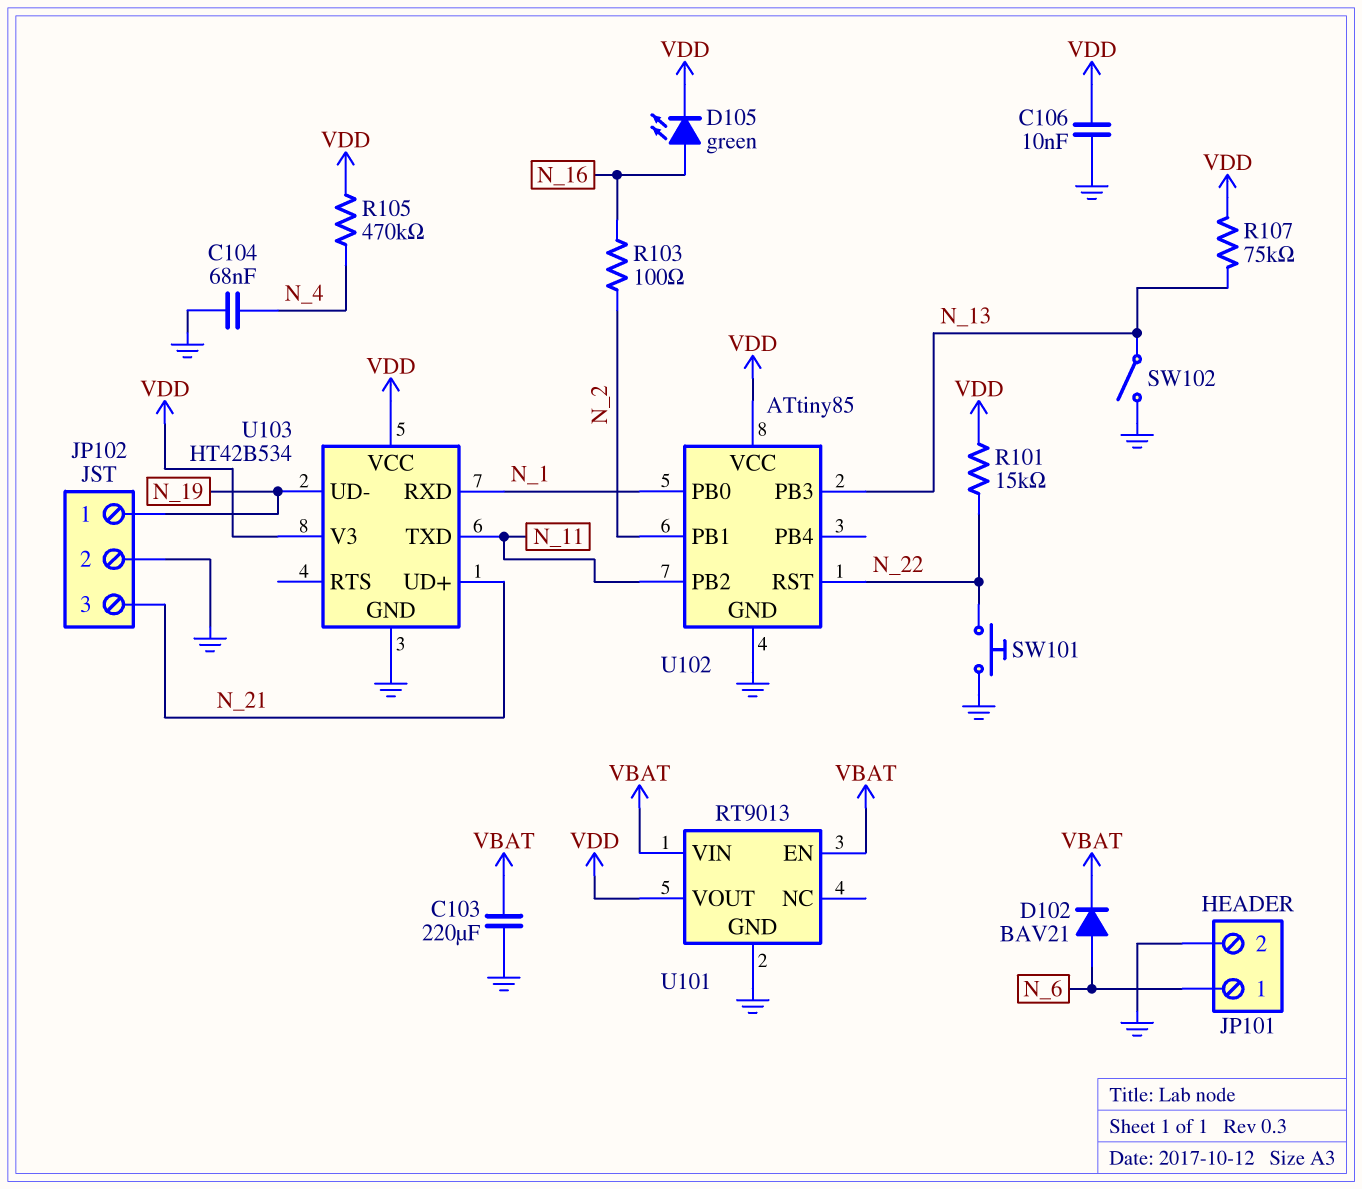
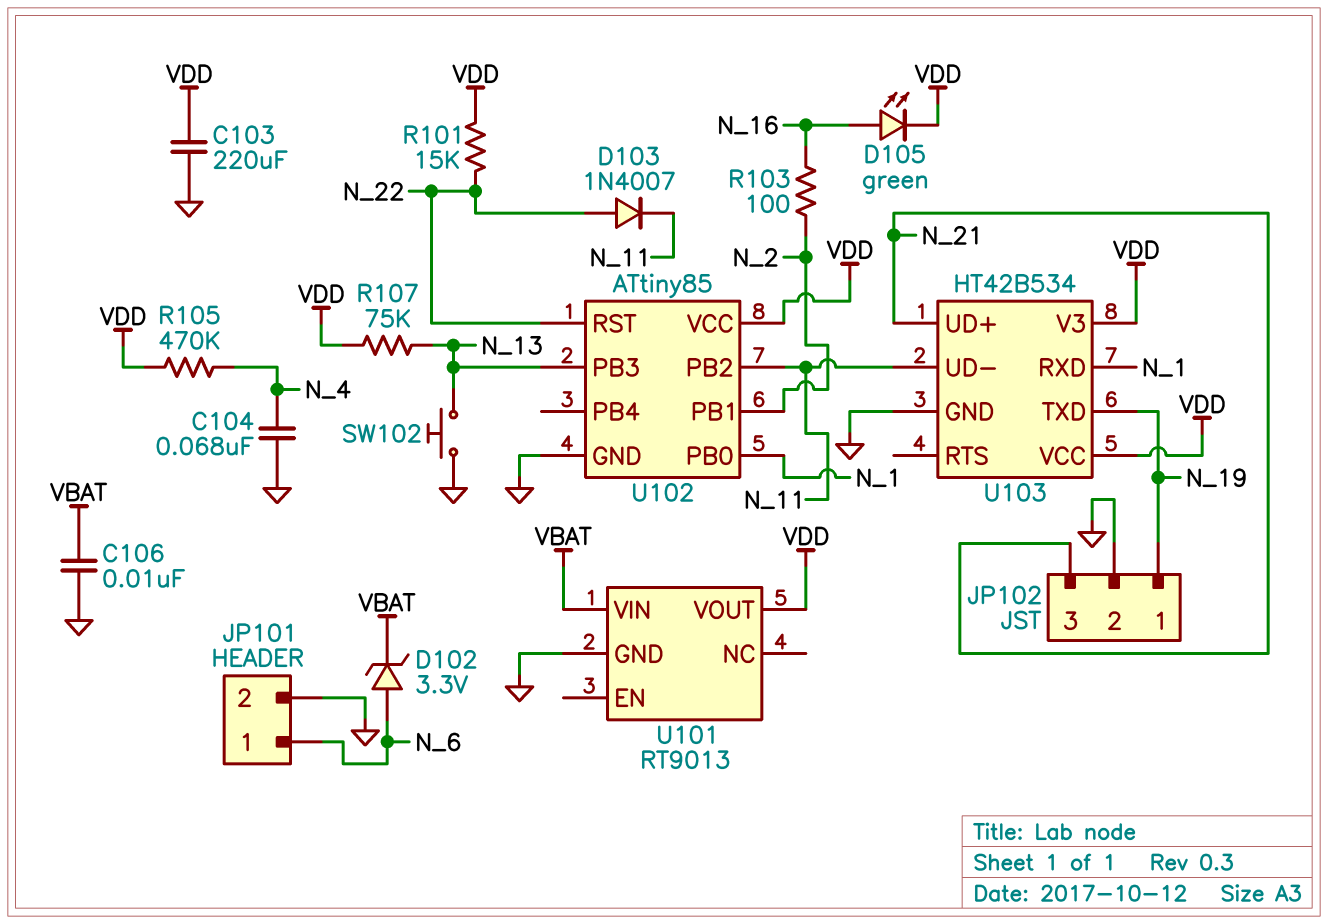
C103: 220uF (GND, VBAT) -> 220uF (GND, VDD)
C106: 10nF (GND, VDD) -> 10nF (GND, VBAT)
D102: diode BAV21 (A N_6, K VBAT) -> zener 3.3V (A N_6, K VBAT)
D103: none -> diode 1N4007 (A N_22, K N_11)
SW101: button (GND, N_22) -> none
SW102: switch (GND, N_13) -> button (GND, N_13)
U101 pin EN: VBAT -> none
U103 pin TXD: N_11 -> N_19
U103 pin UD-: N_19 -> N_11

